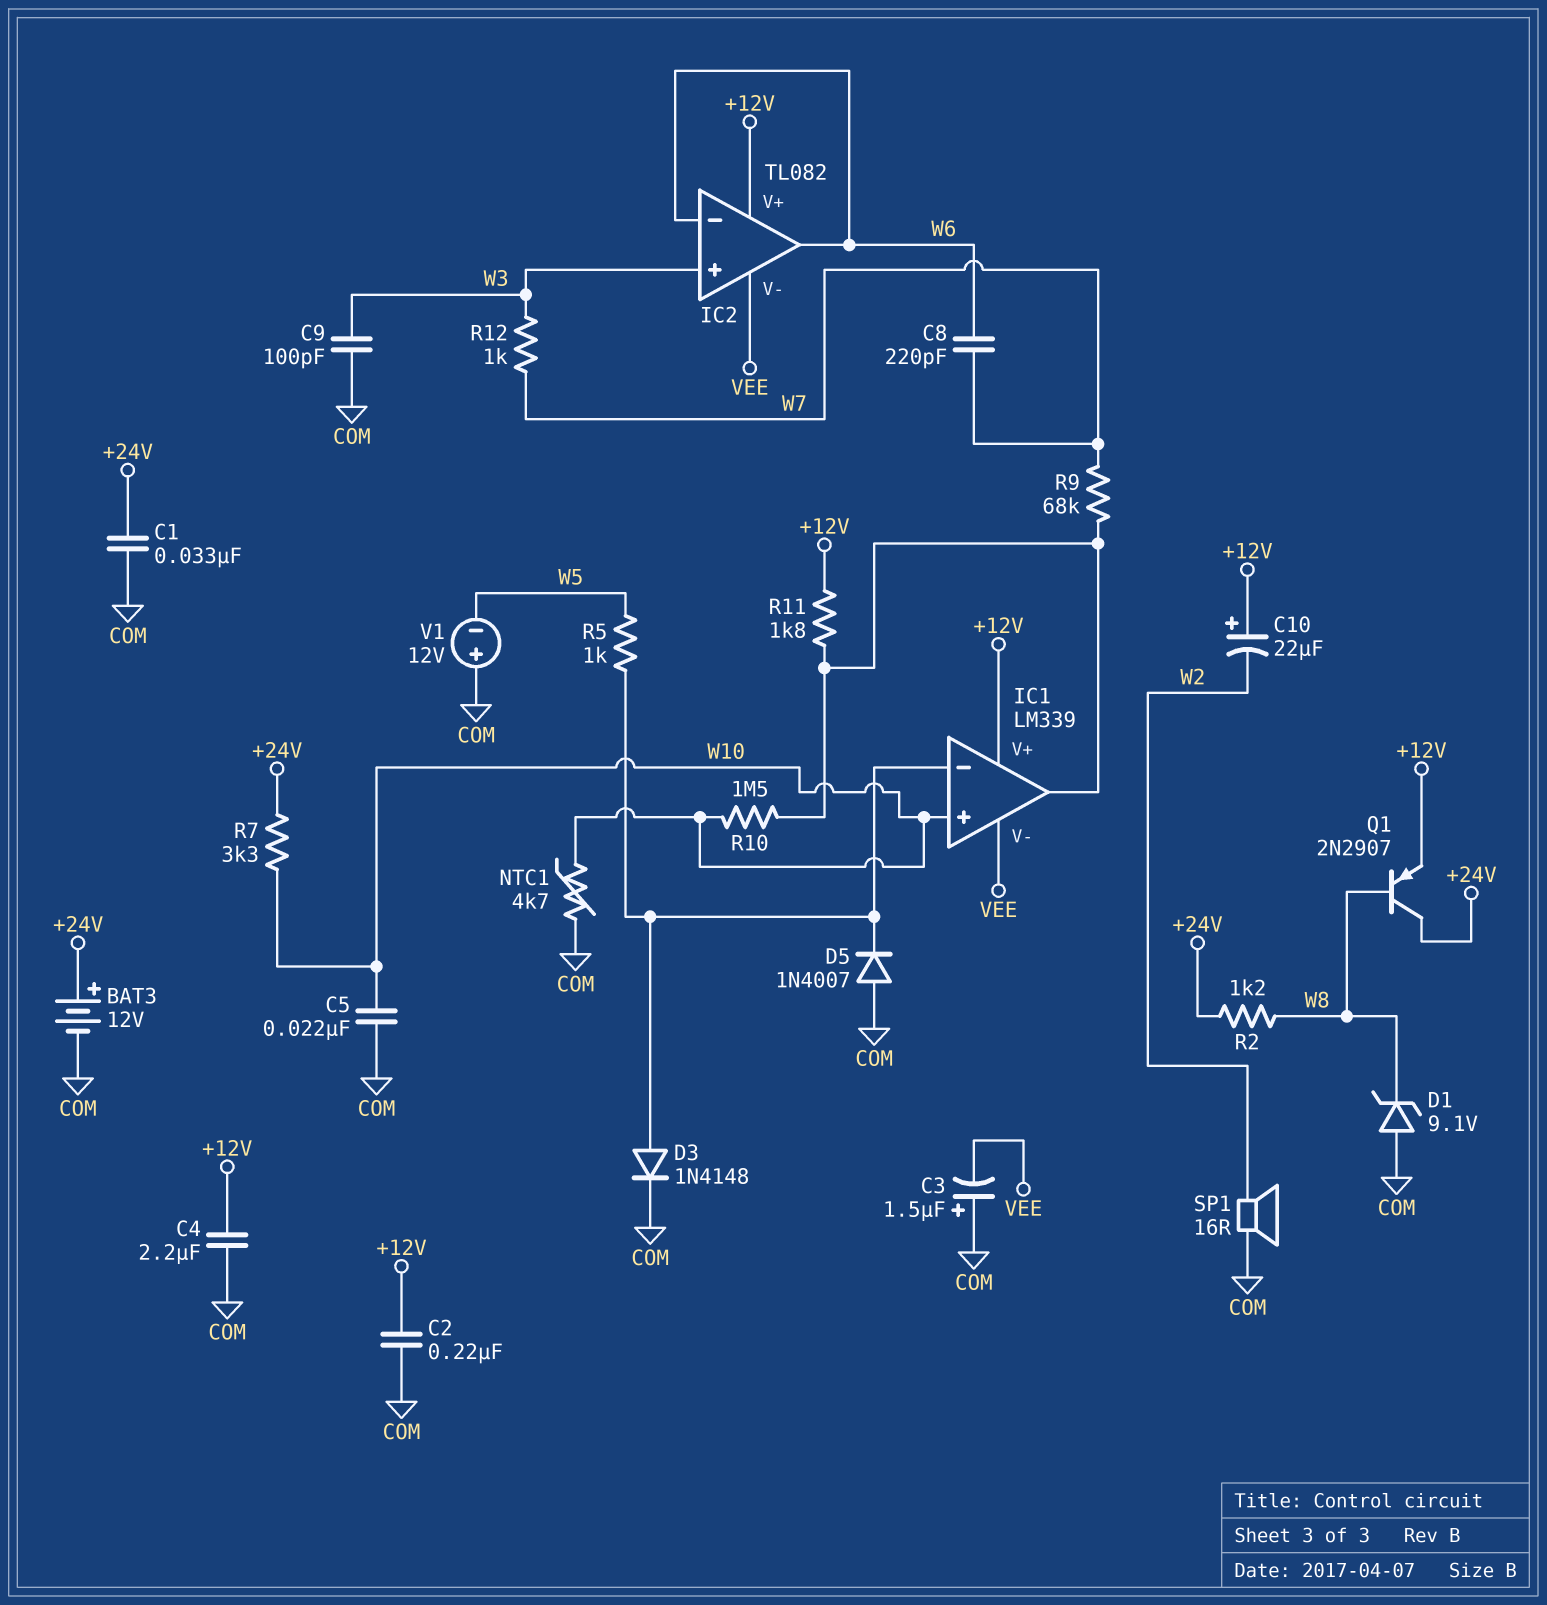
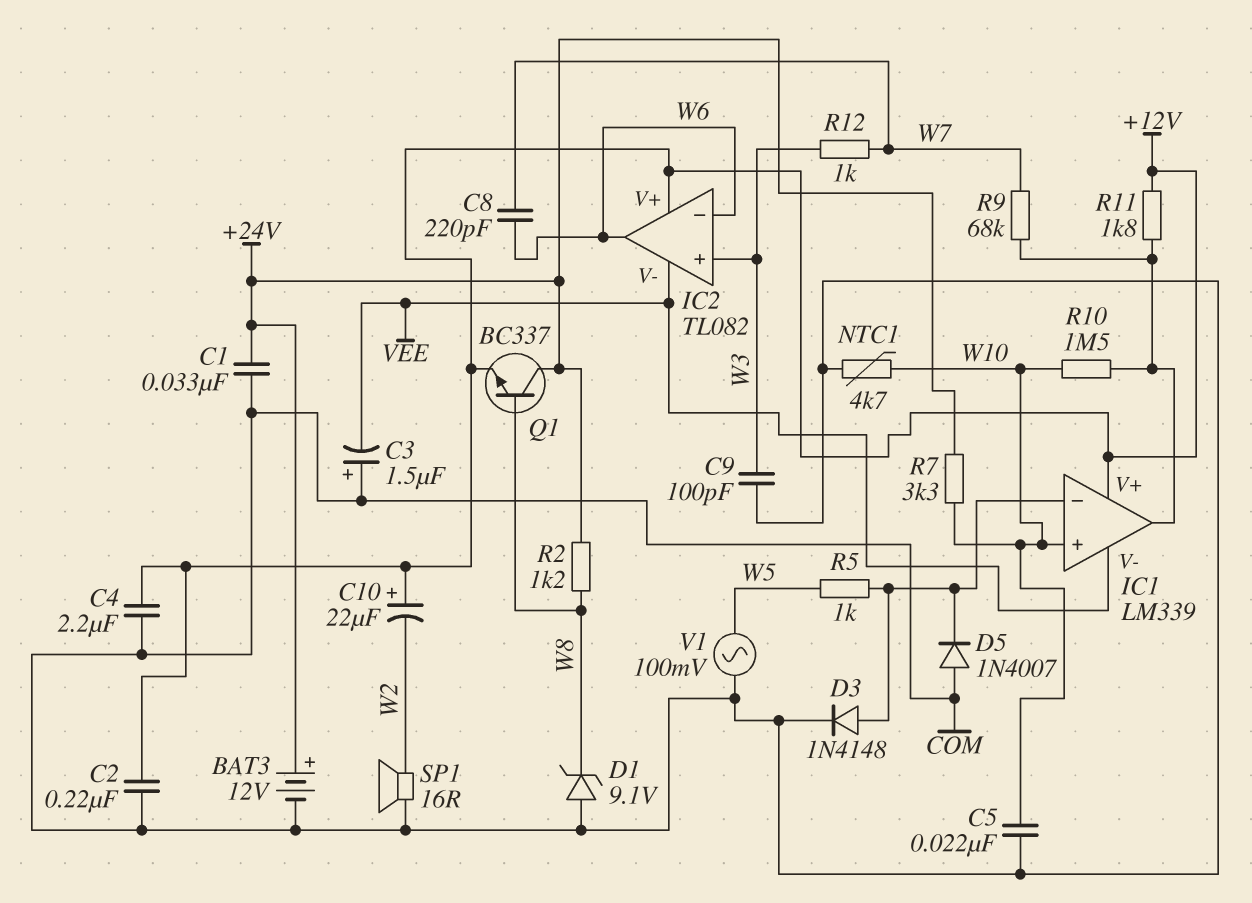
Q1: PNP 2N2907 (B W8, C +24V, E +12V) -> NPN BC337 (B W8, C +24V, E +12V)
V1: 12V (plus COM, minus W5) -> AC 100mV (COM, W5)

